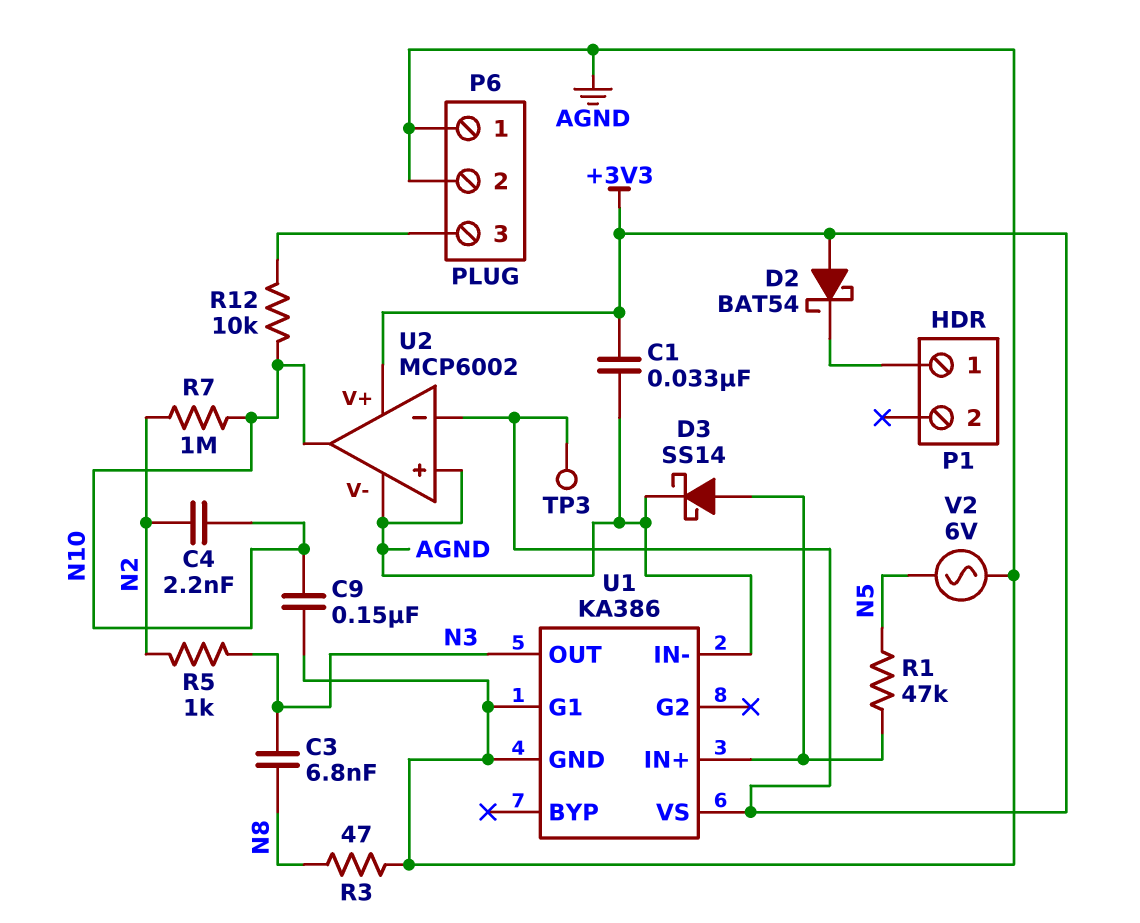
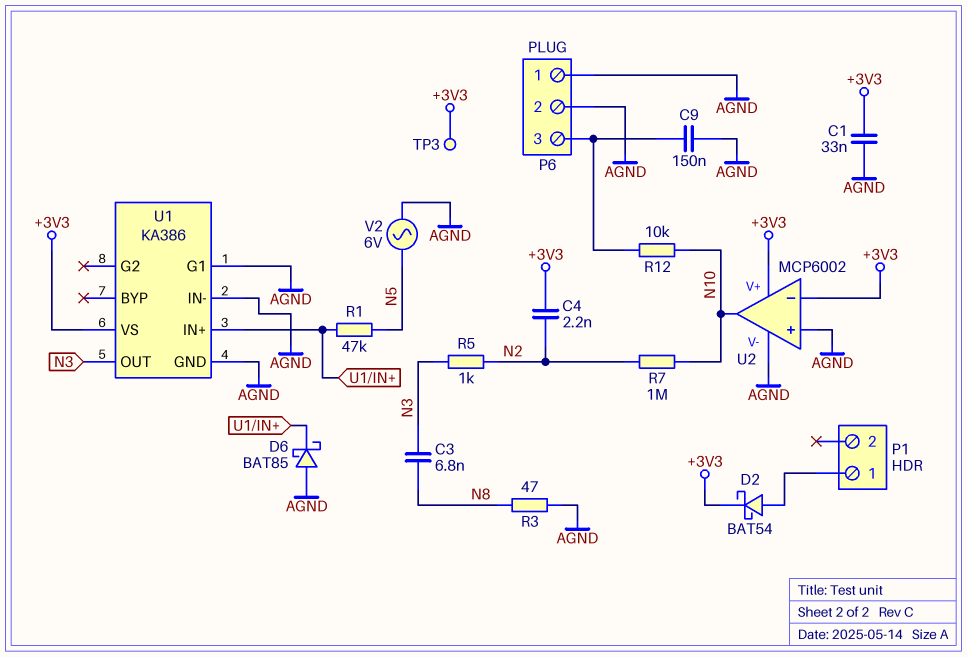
C4: 2.2nF (N2, N10) -> 2.2nF (+3V3, N2)
C9: 150nF (AGND, N10) -> 150nF (AGND, P6/3)
D2: schottky BAT54 (A +3V3, K P1/1) -> schottky BAT54 (A P1/1, K +3V3)
D3: schottky SS14 (A U1/IN+, K AGND) -> none
D6: none -> schottky BAT85 (A AGND, K U1/IN+)

